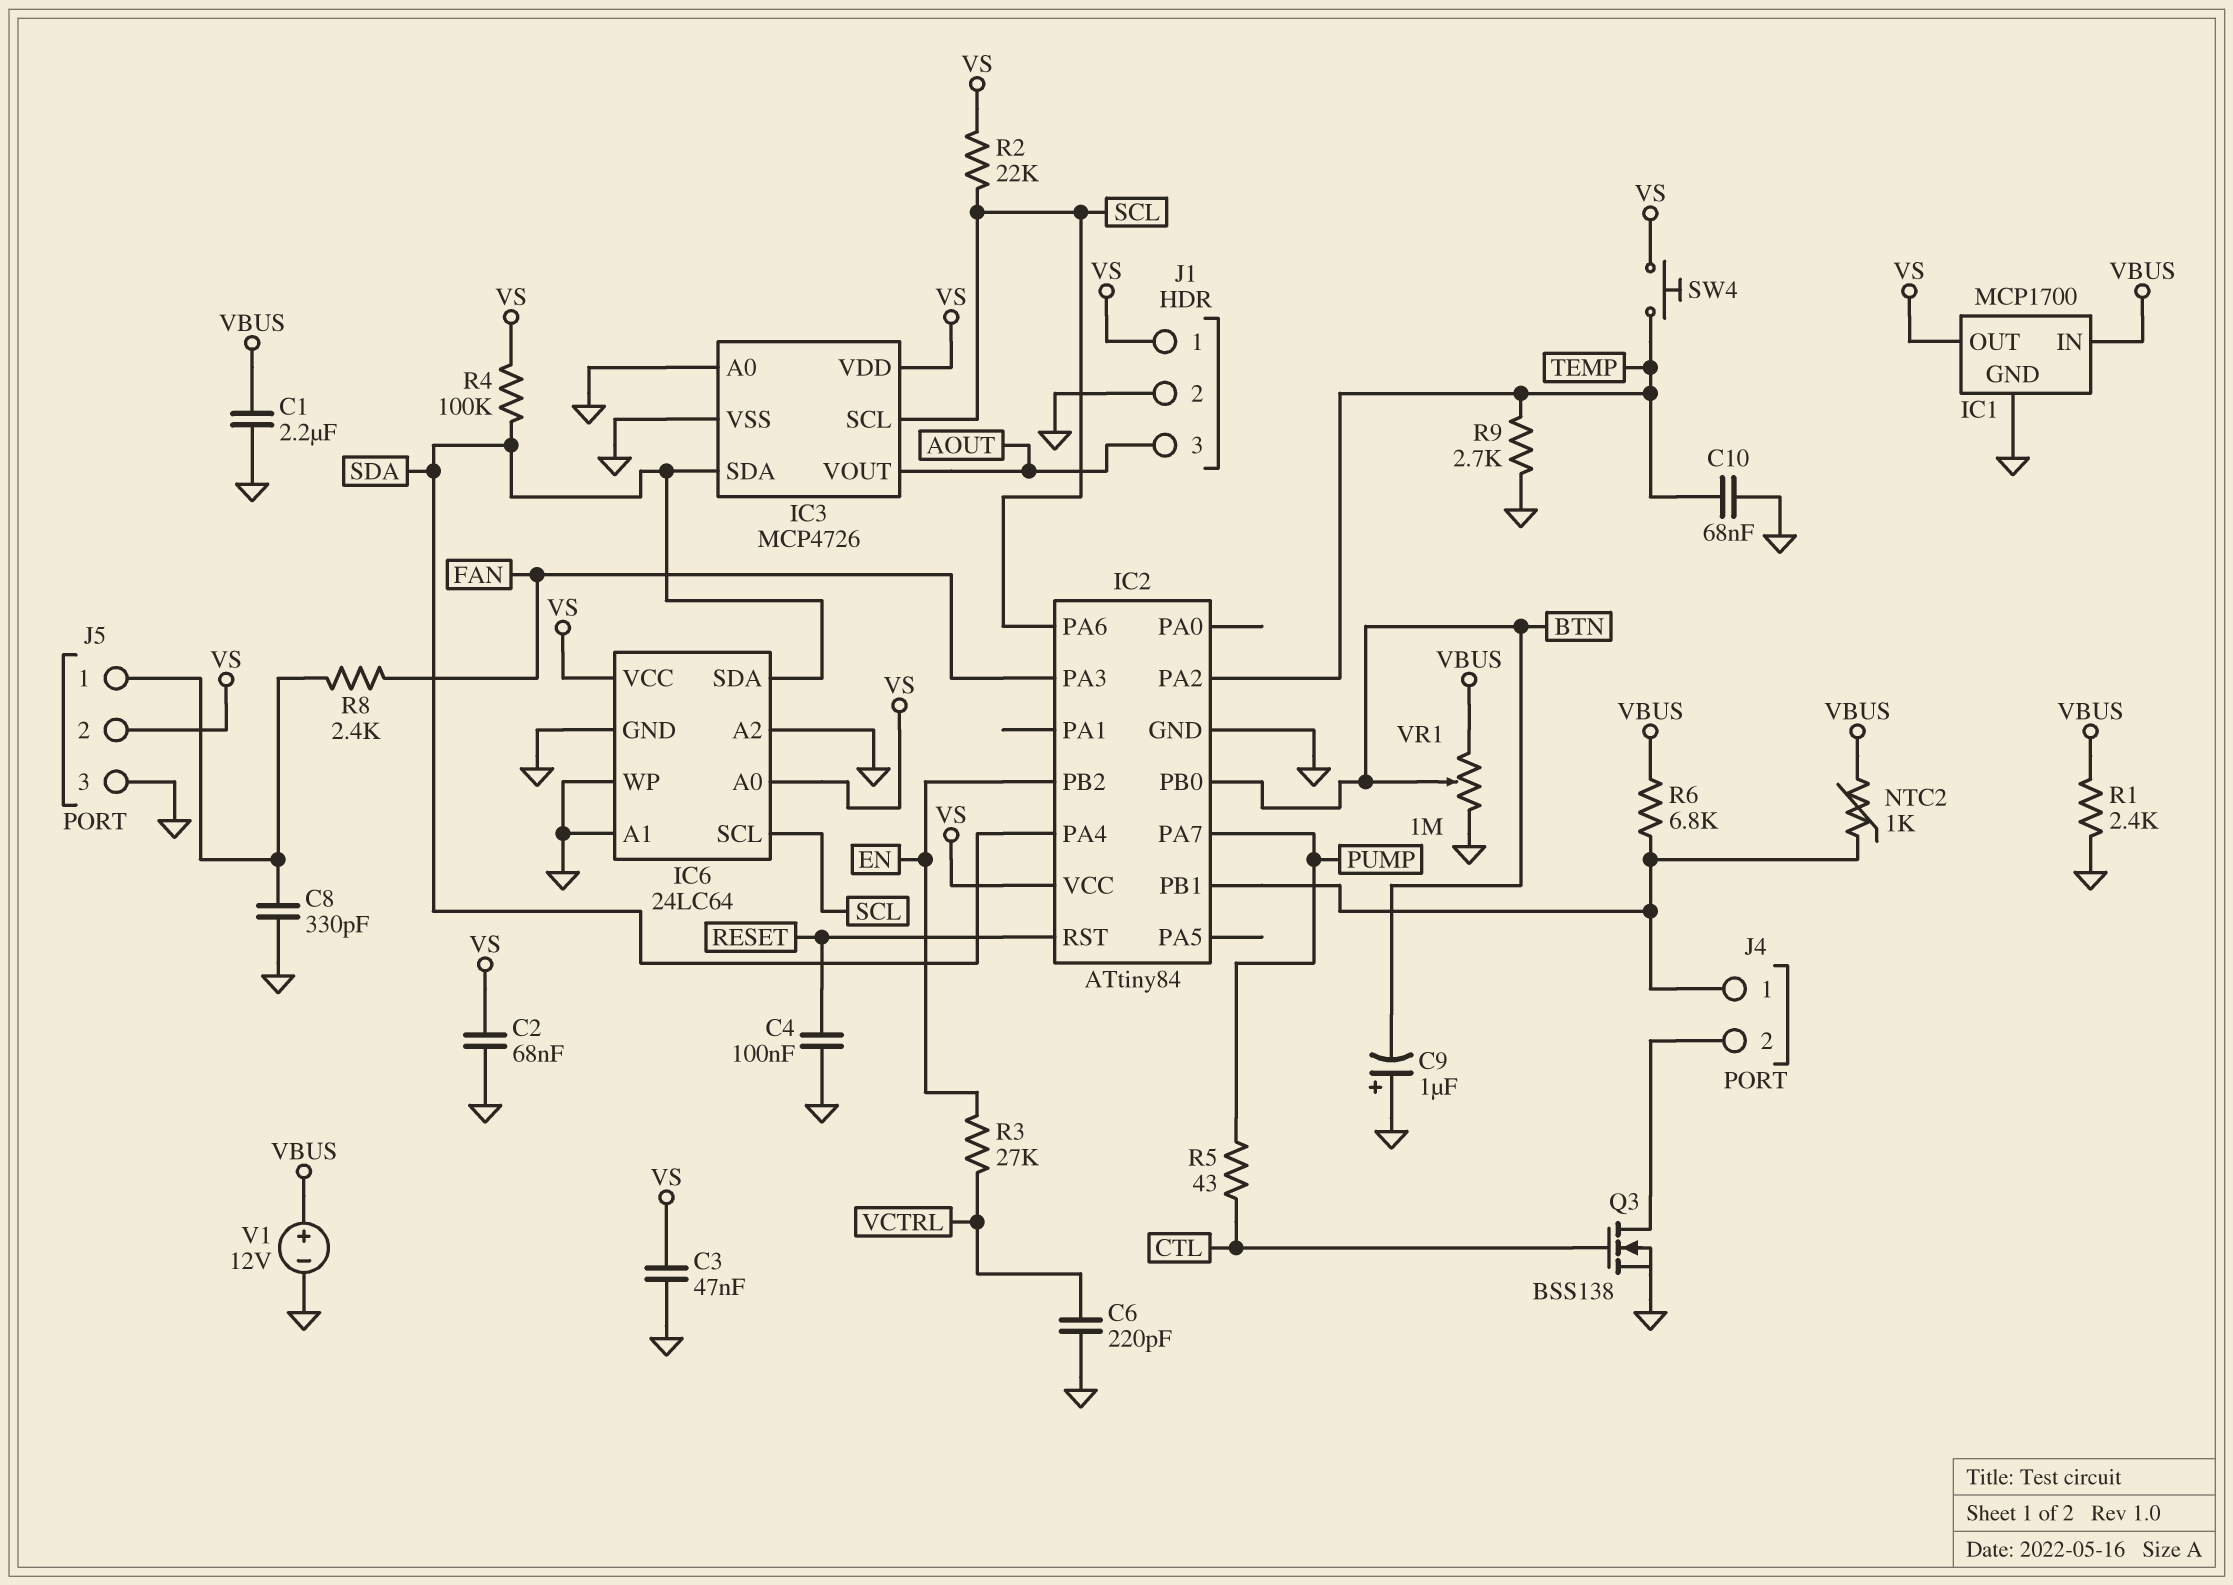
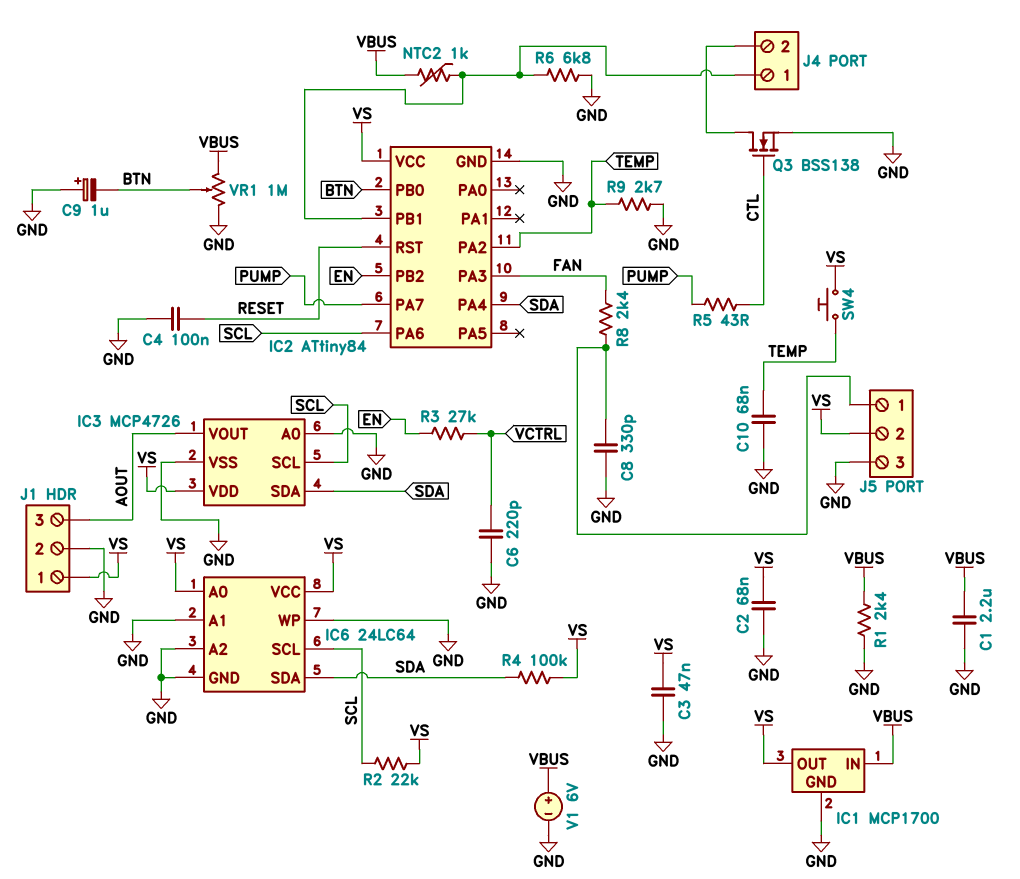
R6: 6.8k (IC2/PB1, VBUS) -> 6.8k (GND, IC2/PB1)
V1: 12V (plus VBUS, minus GND) -> 6V (plus VBUS, minus GND)

